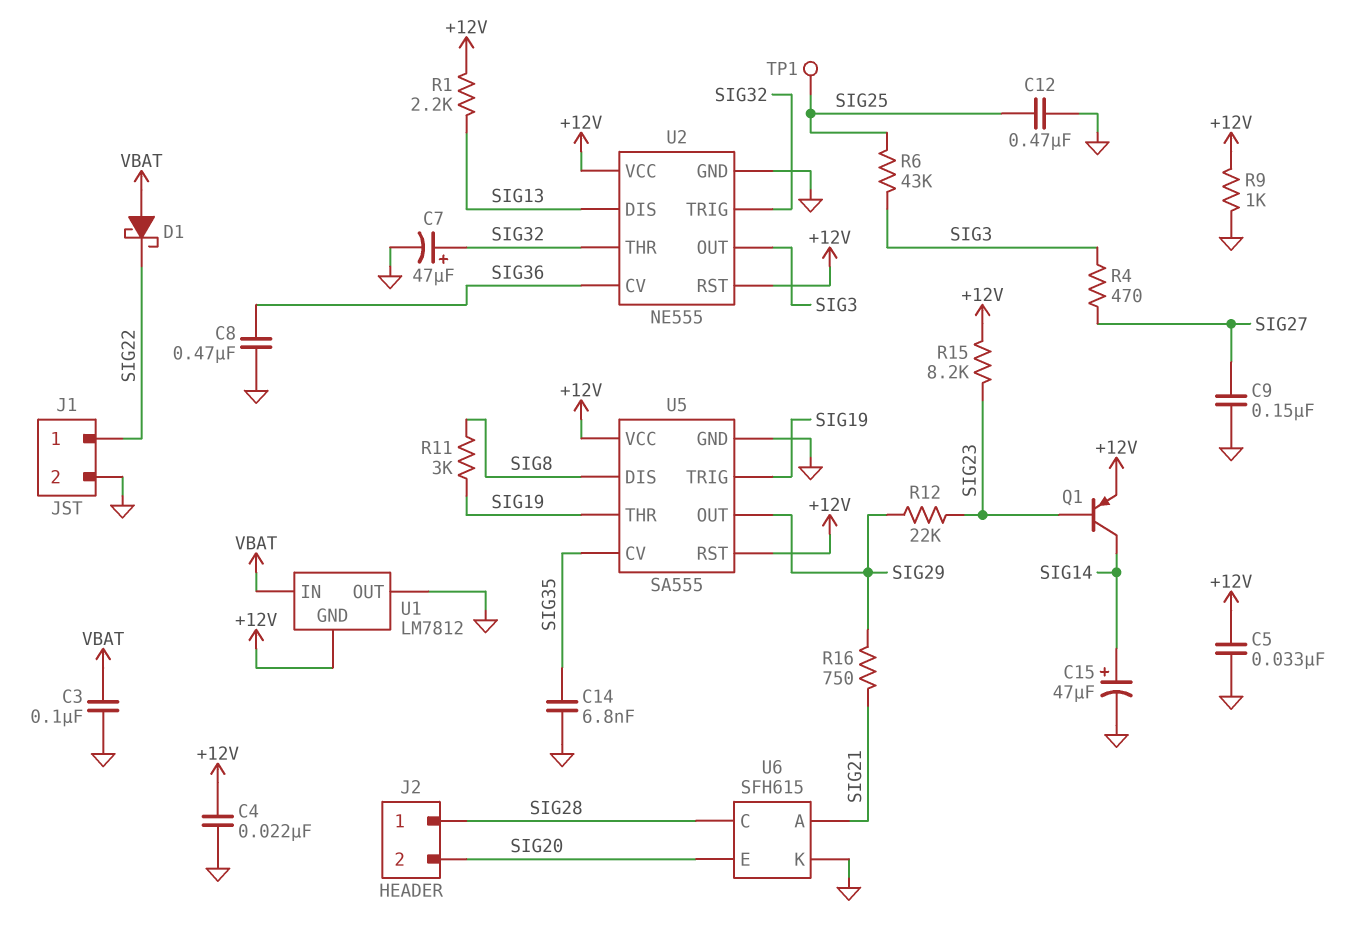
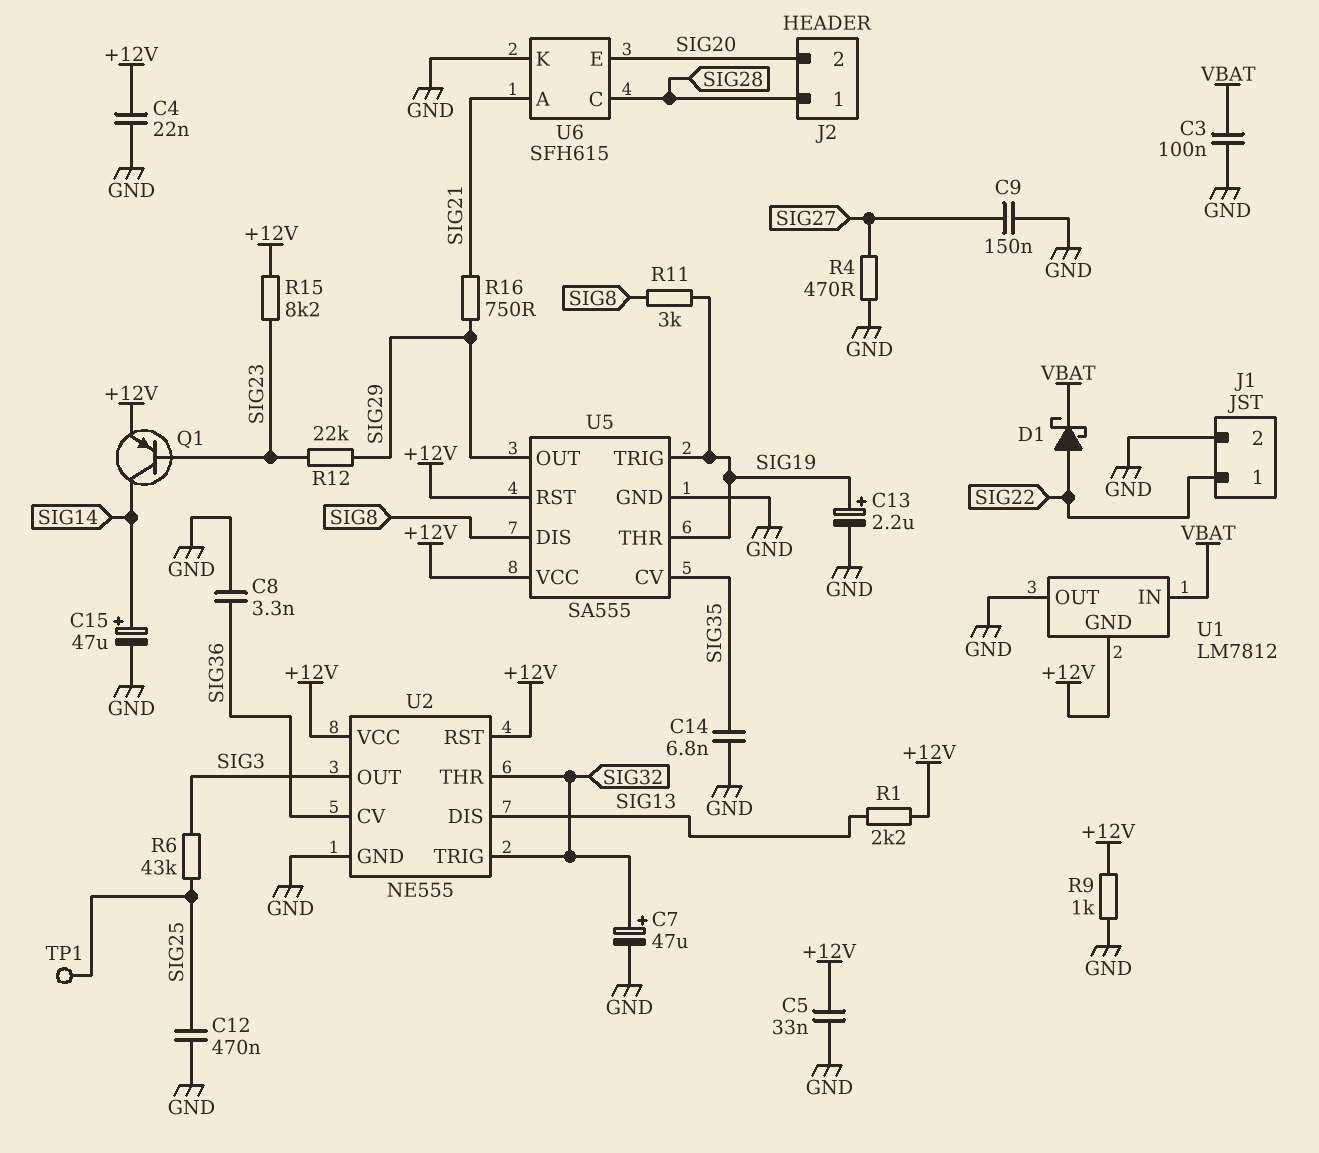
C8: 470nF (GND, SIG36) -> 3.3nF (GND, SIG36)
C13: none -> 2.2uF (plus SIG19, minus GND)
D1: schottky (A VBAT, K SIG22) -> schottky (A SIG22, K VBAT)
R4: 470 (SIG3, SIG27) -> 470 (GND, SIG27)

